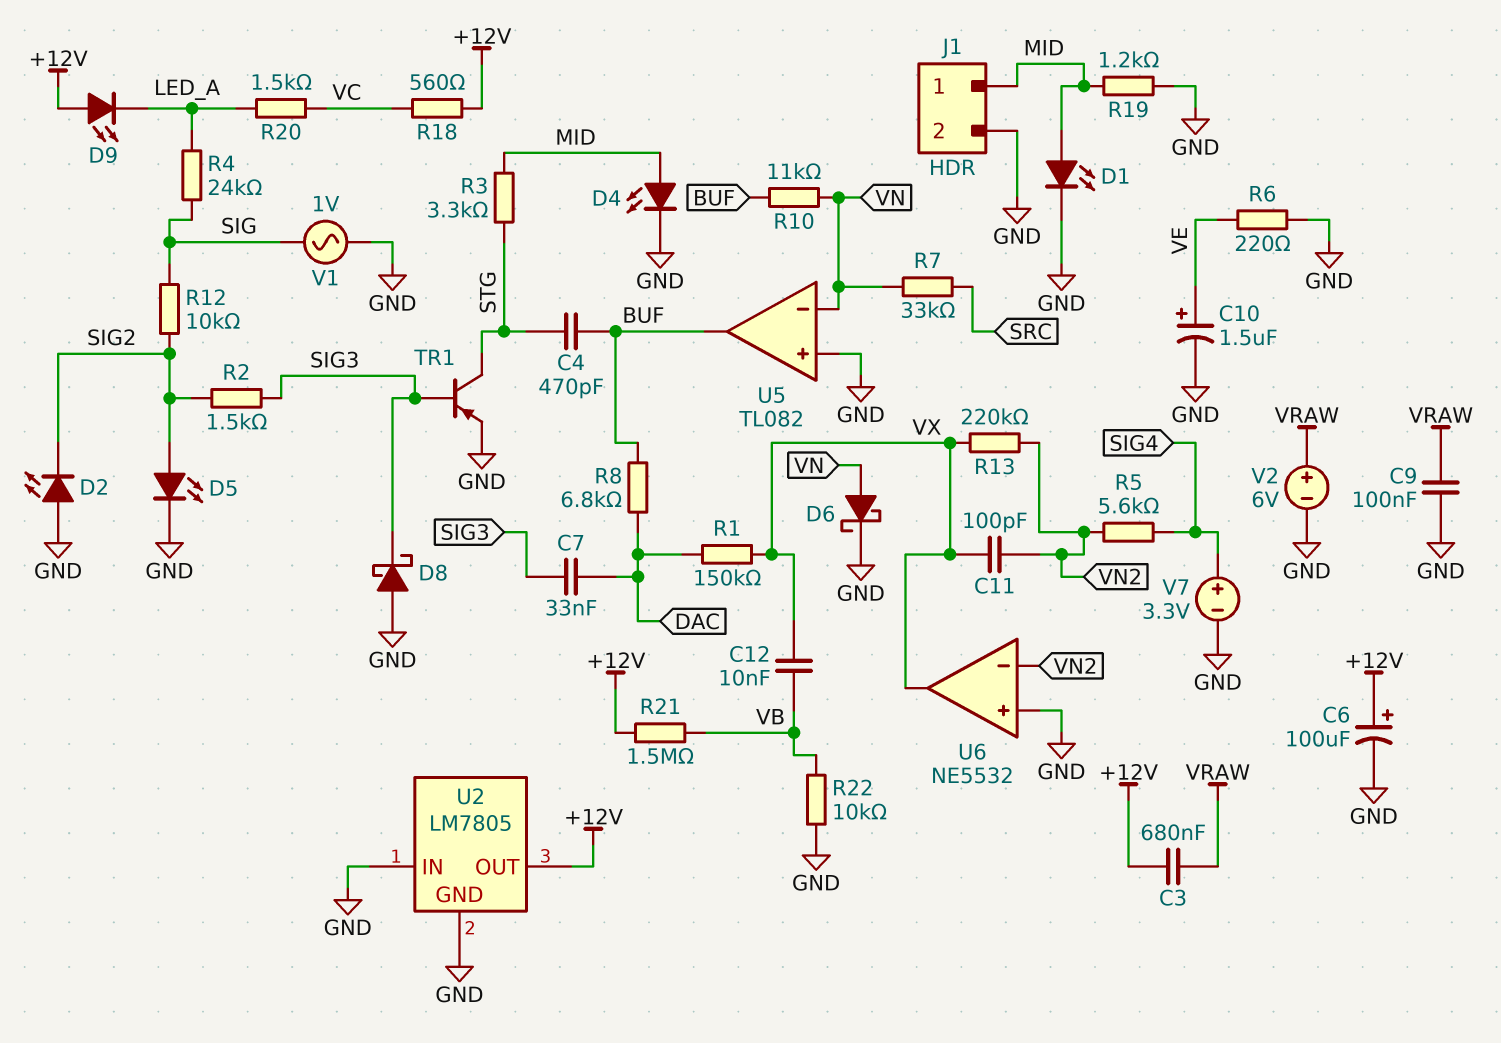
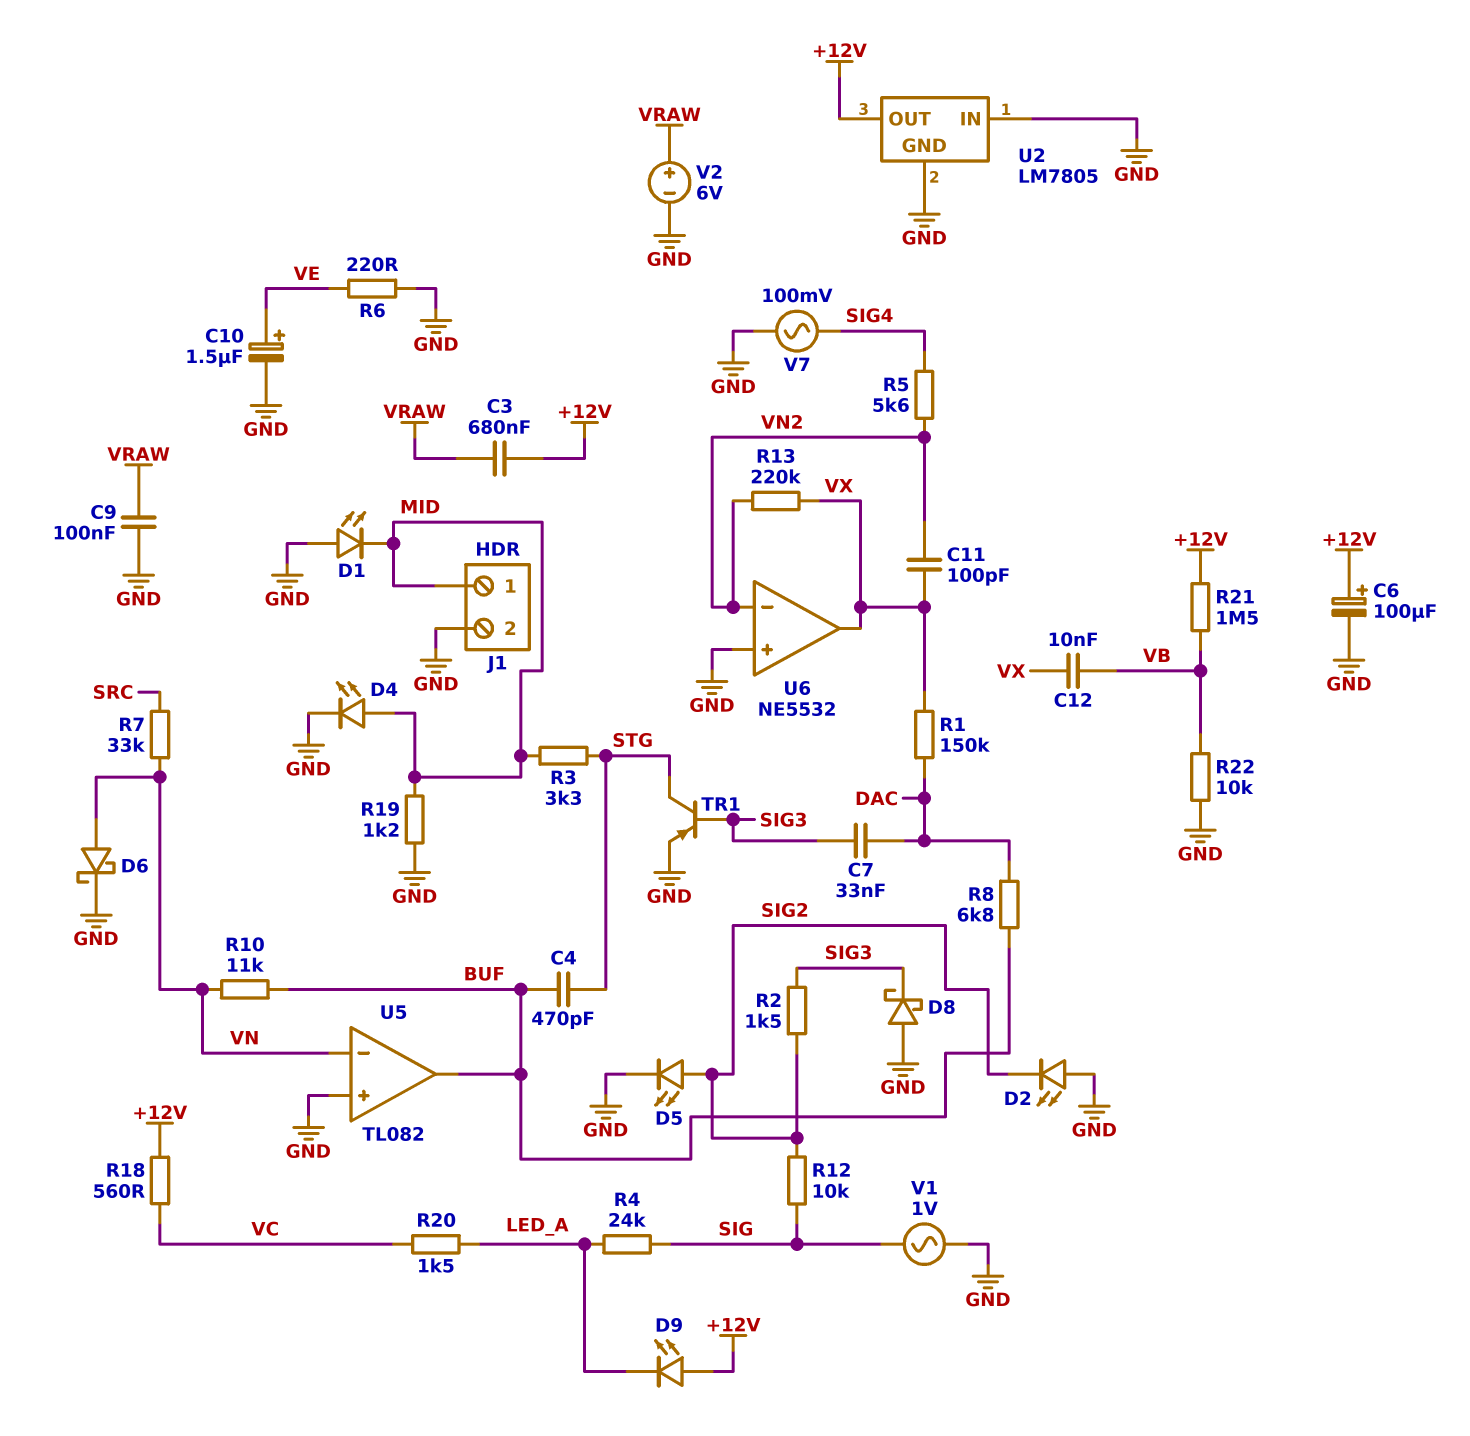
D1: LED (A MID, K GND) -> LED (A GND, K MID)
V7: 3.3V (plus SIG4, minus GND) -> AC 100mV (GND, SIG4)

